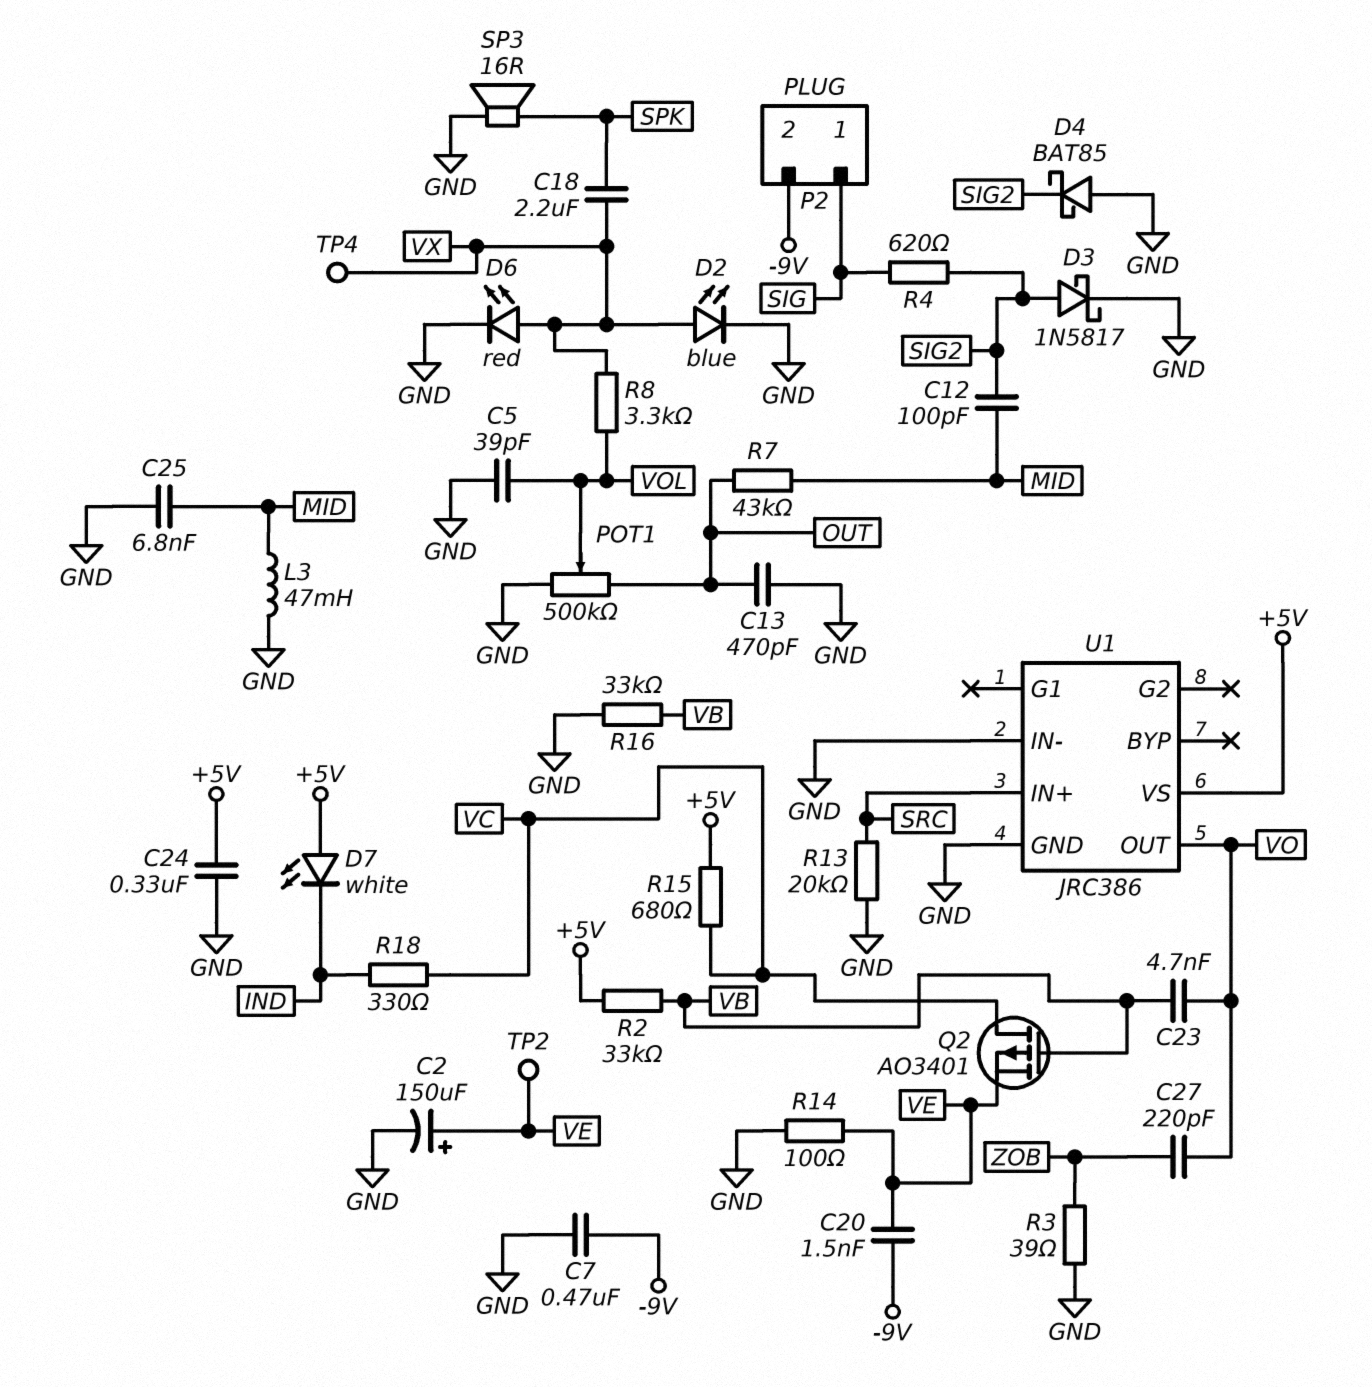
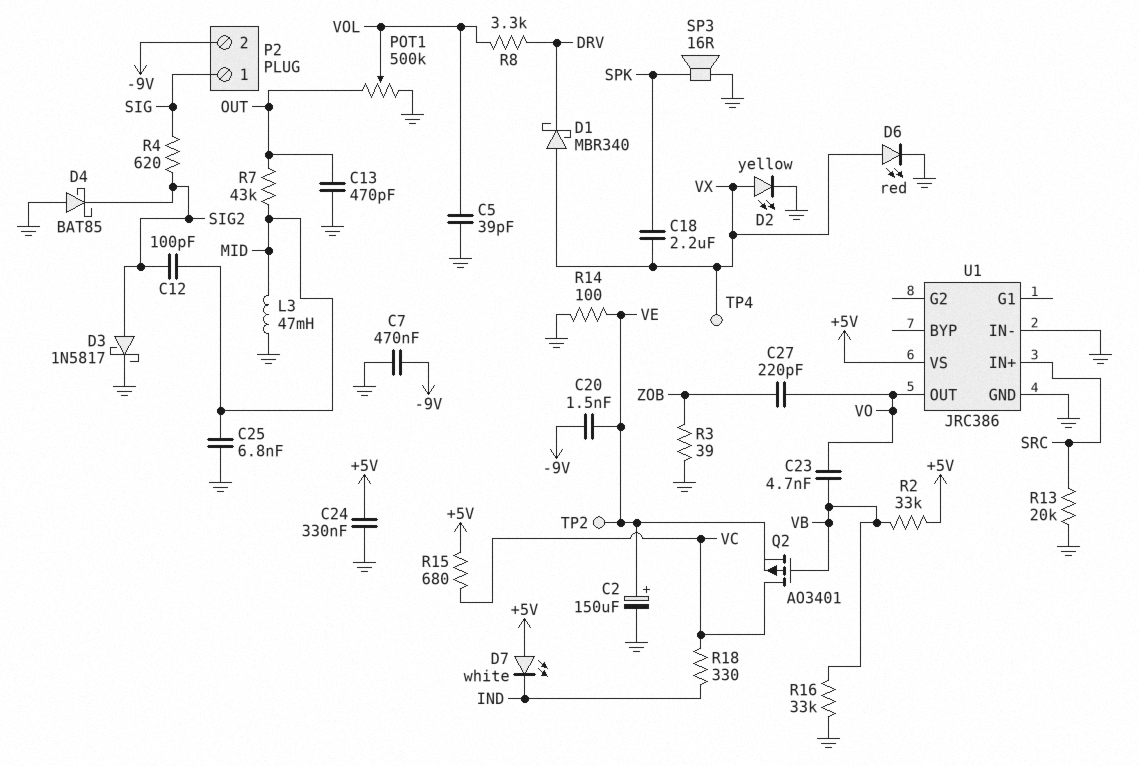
D1: none -> schottky MBR340 (A VX, K DRV)
D2: LED blue (A VX, K GND) -> LED yellow (A VX, K GND)
R8: 3.3k (VOL, VX) -> 3.3k (DRV, VOL)

